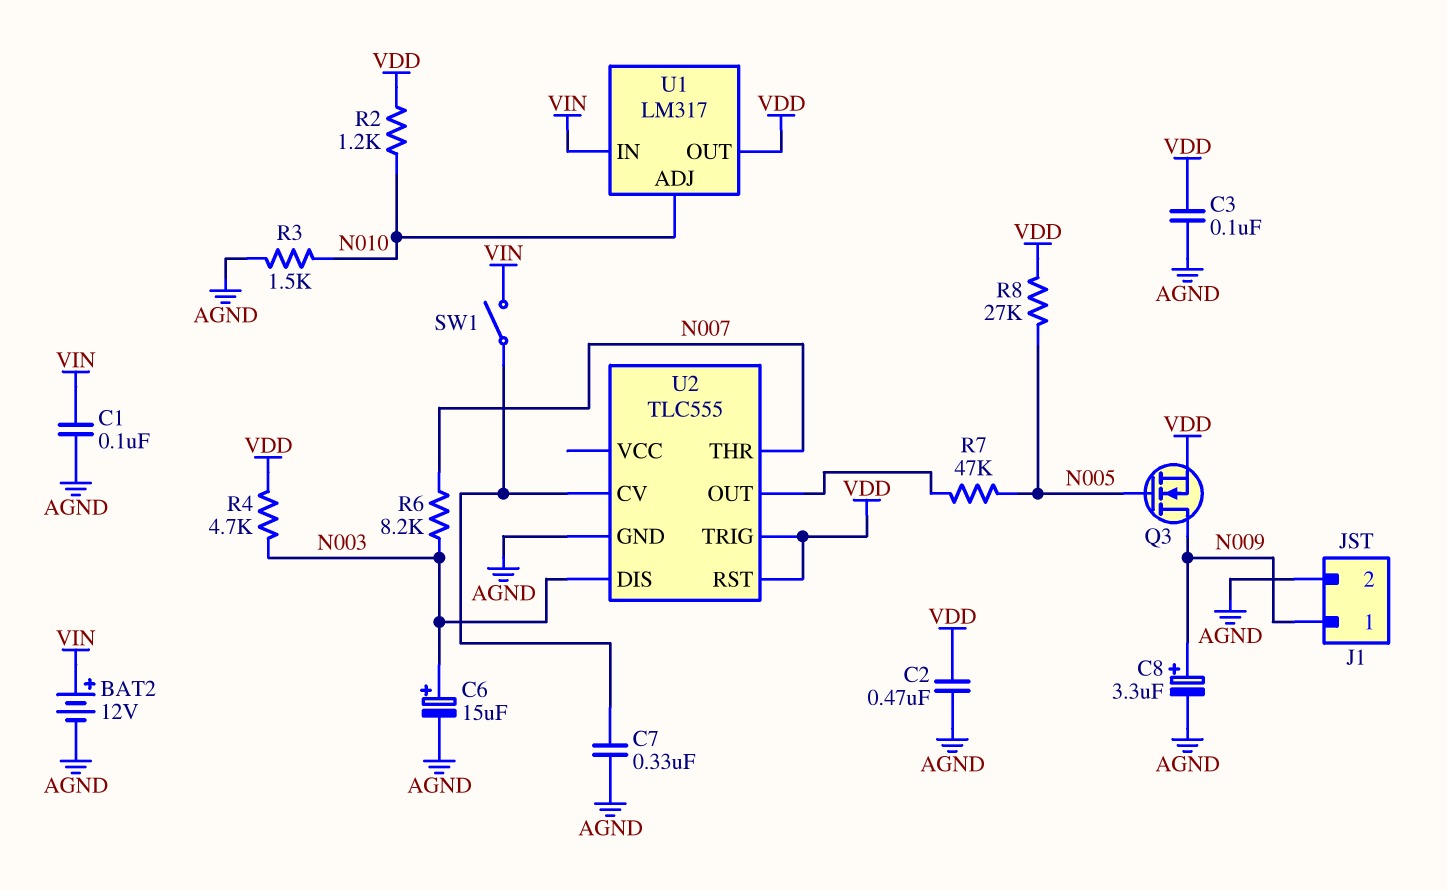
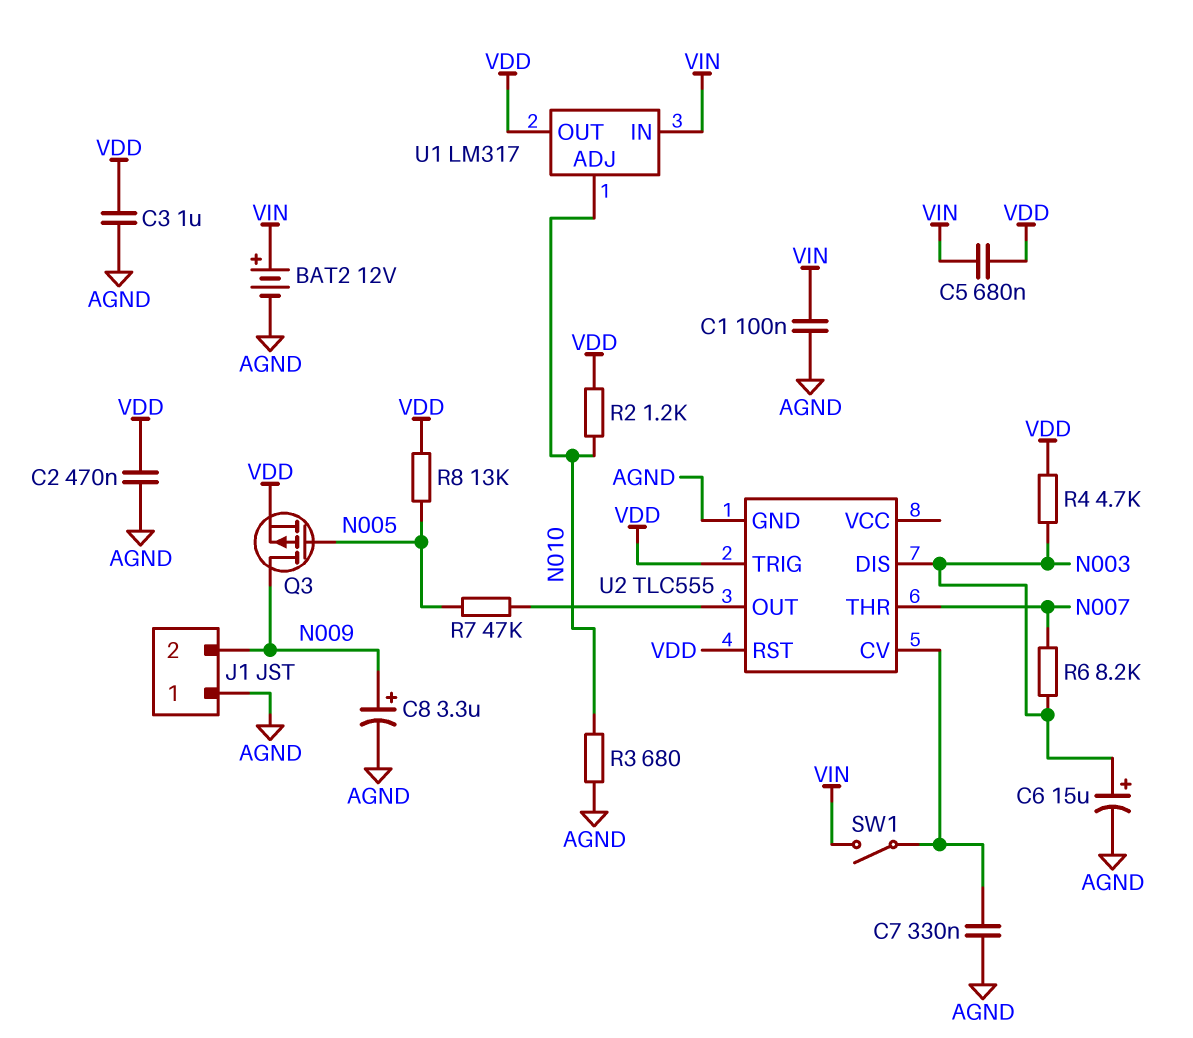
C3: 100nF (AGND, VDD) -> 1uF (AGND, VDD)
C5: none -> 680nF (VDD, VIN)
J1 pin 1: N009 -> AGND
J1 pin 2: AGND -> N009
Q3: NMOS (G N005, D N009, S VDD) -> PMOS (G N005, D N009, S VDD)
R3: 1.5k (AGND, N010) -> 680 (AGND, N010)
R8: 27k (N005, VDD) -> 13k (N005, VDD)

